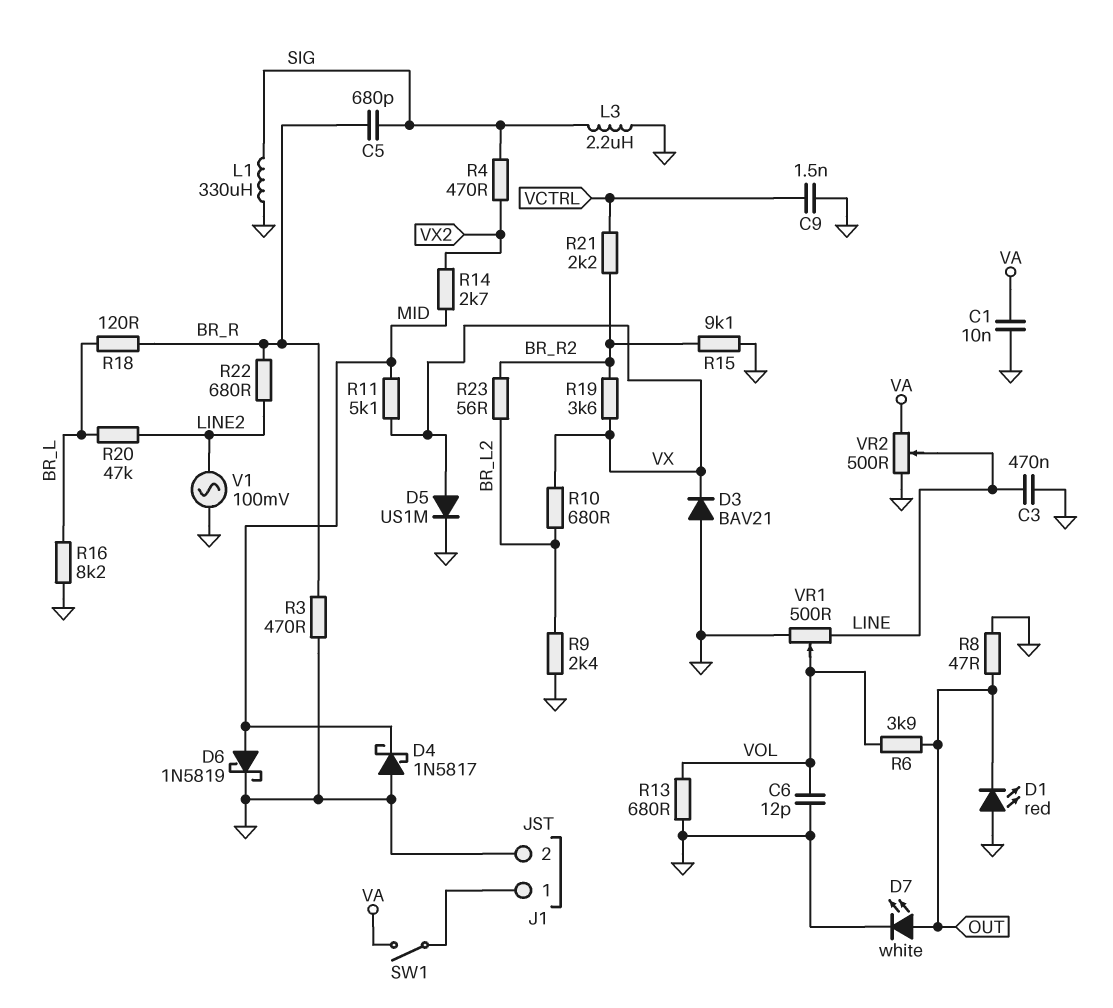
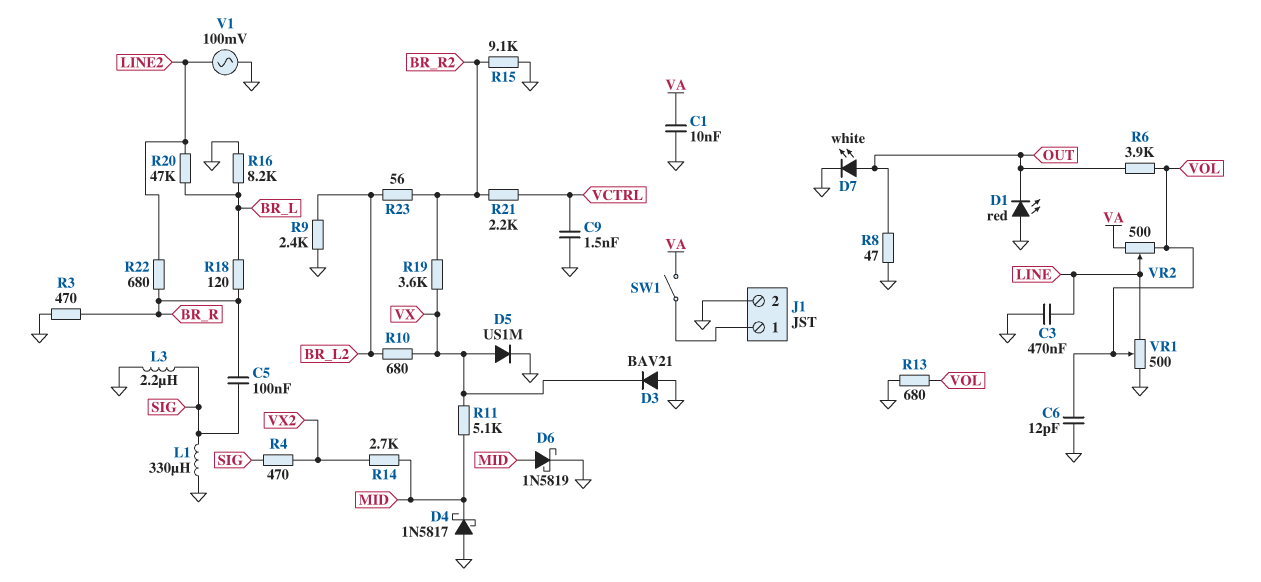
C5: 680pF (BR_R, SIG) -> 100nF (BR_R, SIG)
VR2: 500 (GND, VA, wiper LINE) -> 500 (VA, VOL, wiper LINE)

